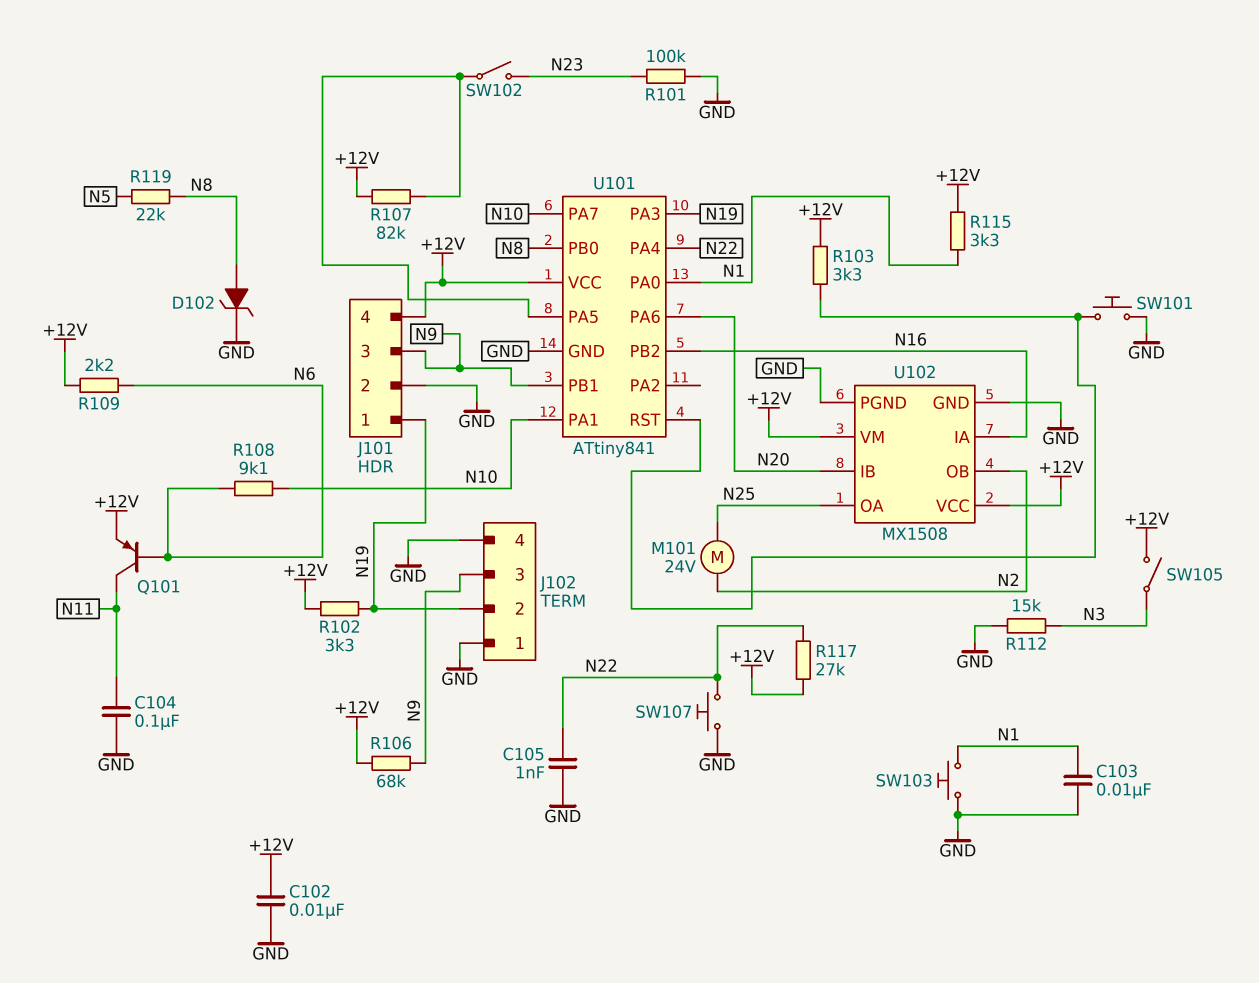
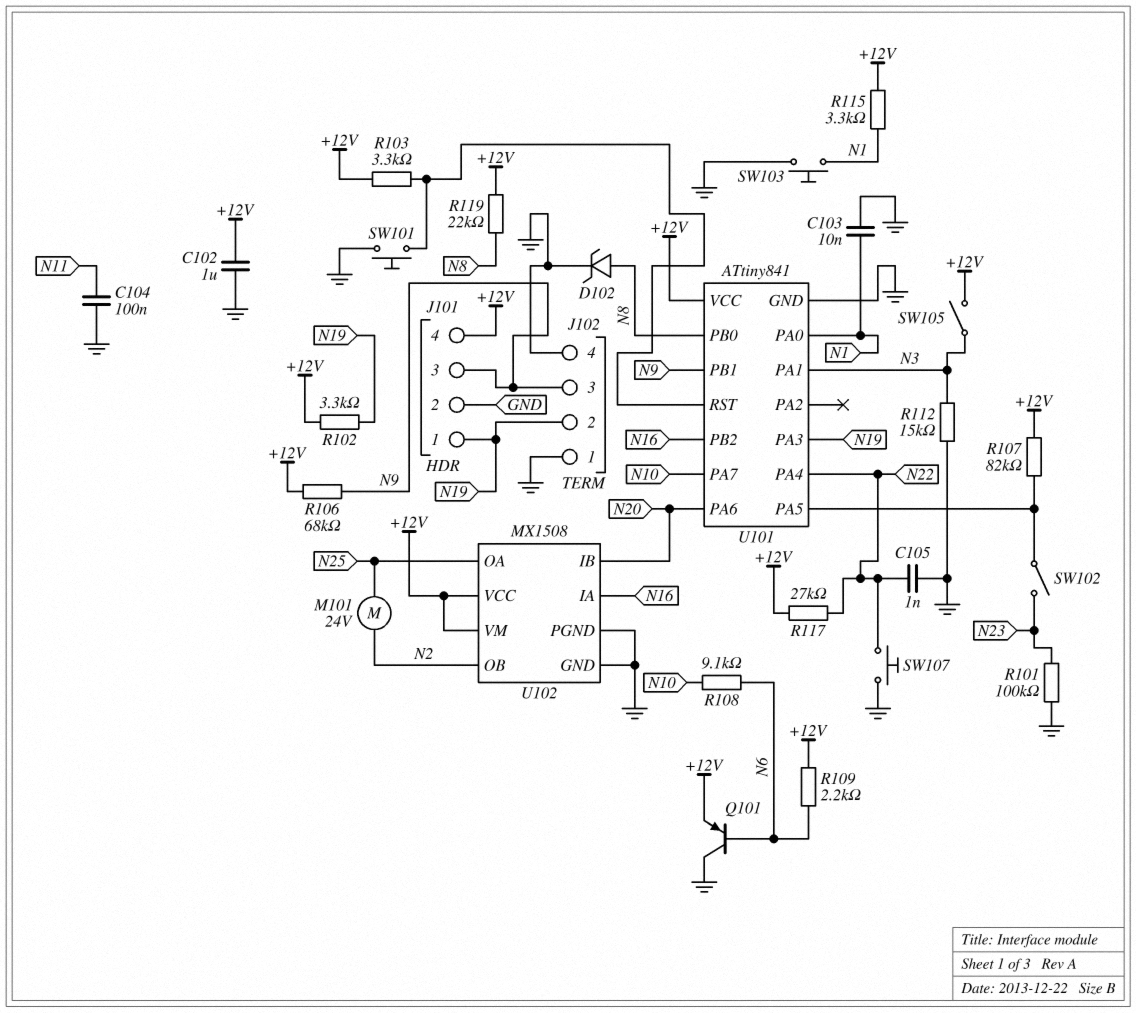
C102: 10nF (+12V, GND) -> 1uF (+12V, GND)
Q101: PNP (B N6, C N11, E +12V) -> PNP (B N6, C GND, E +12V)
R119: 22k (N5, N8) -> 22k (+12V, N8)
U101 pin PA1: N10 -> N3

